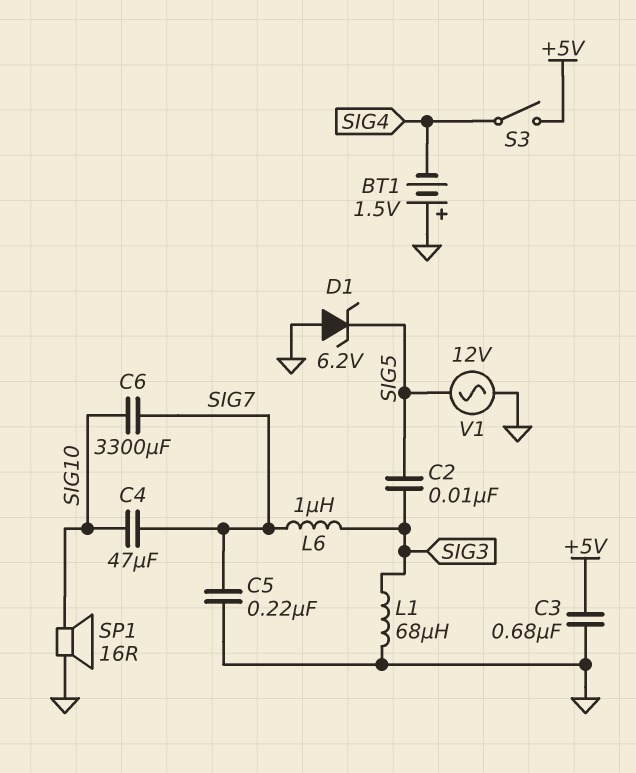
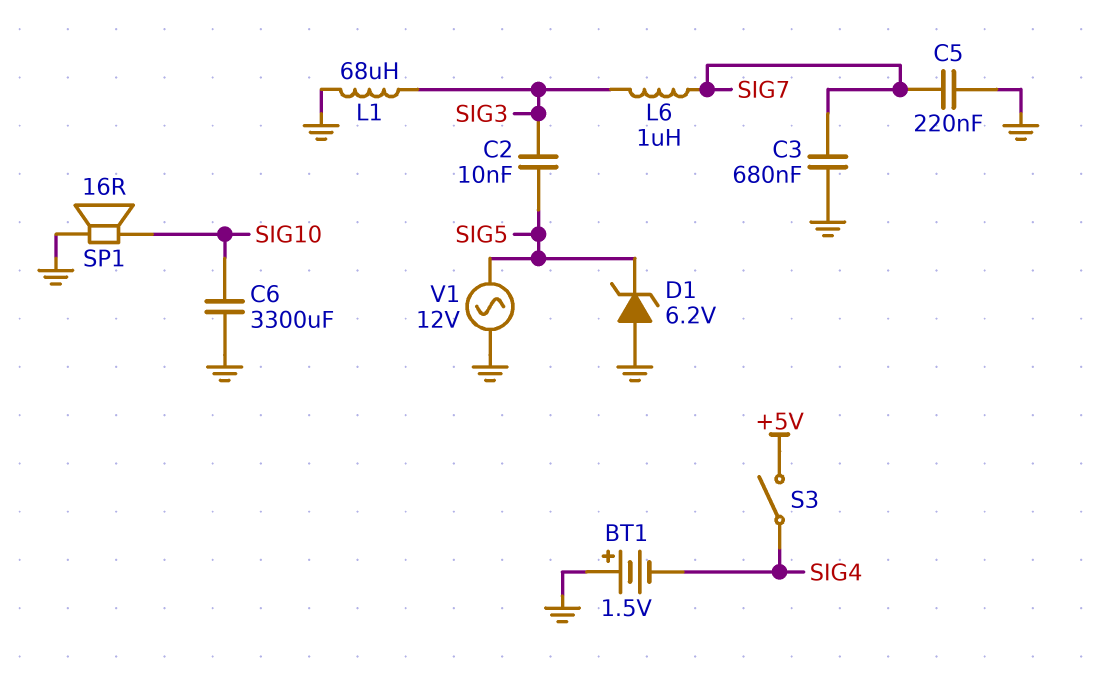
C3: 680nF (+5V, GND) -> 680nF (GND, SIG7)
C4: 47uF (SIG7, SIG10) -> none
C6: 3300uF (SIG7, SIG10) -> 3300uF (GND, SIG10)

